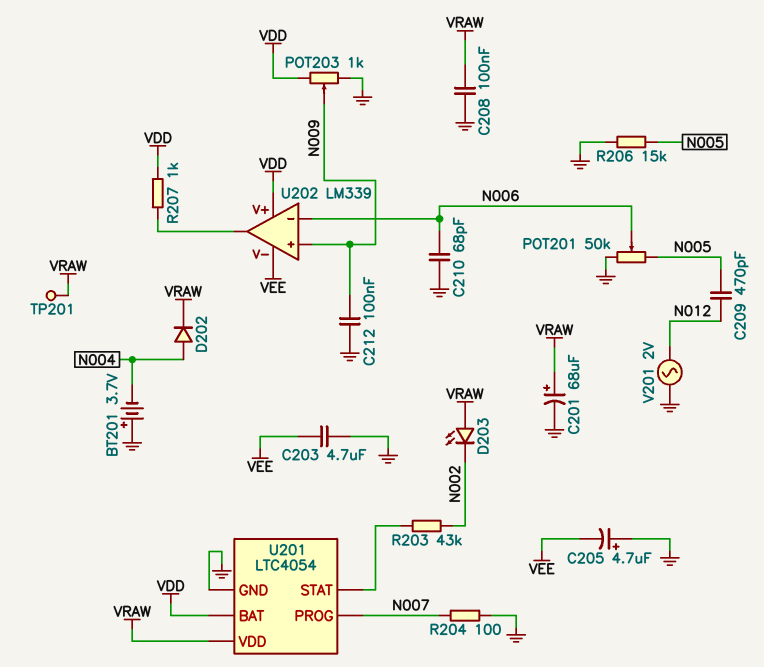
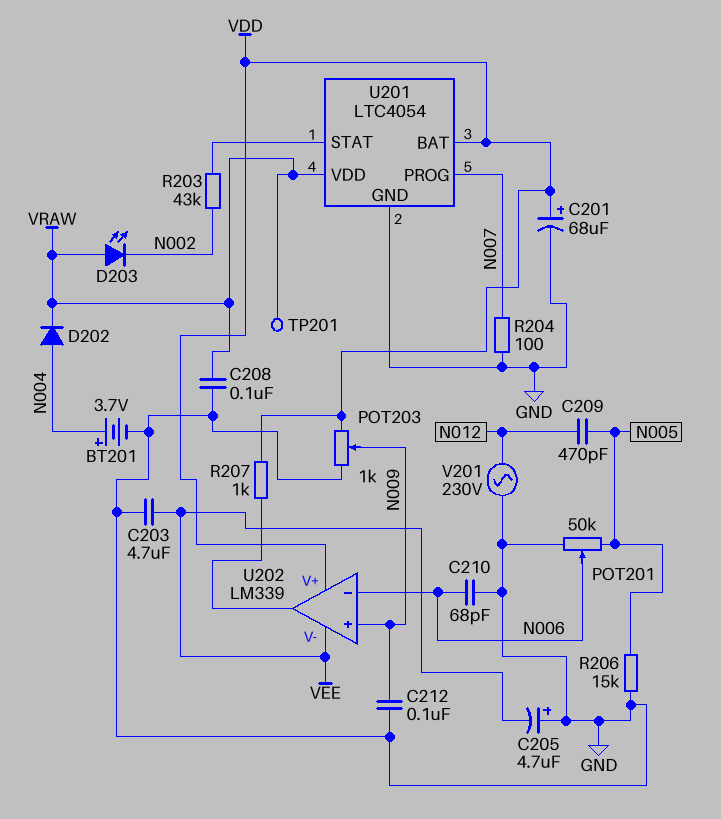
BT201: 3.7V (plus GND, minus N004) -> 3.7V (plus N004, minus GND)
C201: 68uF (plus VRAW, minus GND) -> 68uF (plus VDD, minus GND)
V201: AC 2V (GND, N012) -> AC 230V (GND, N012)

